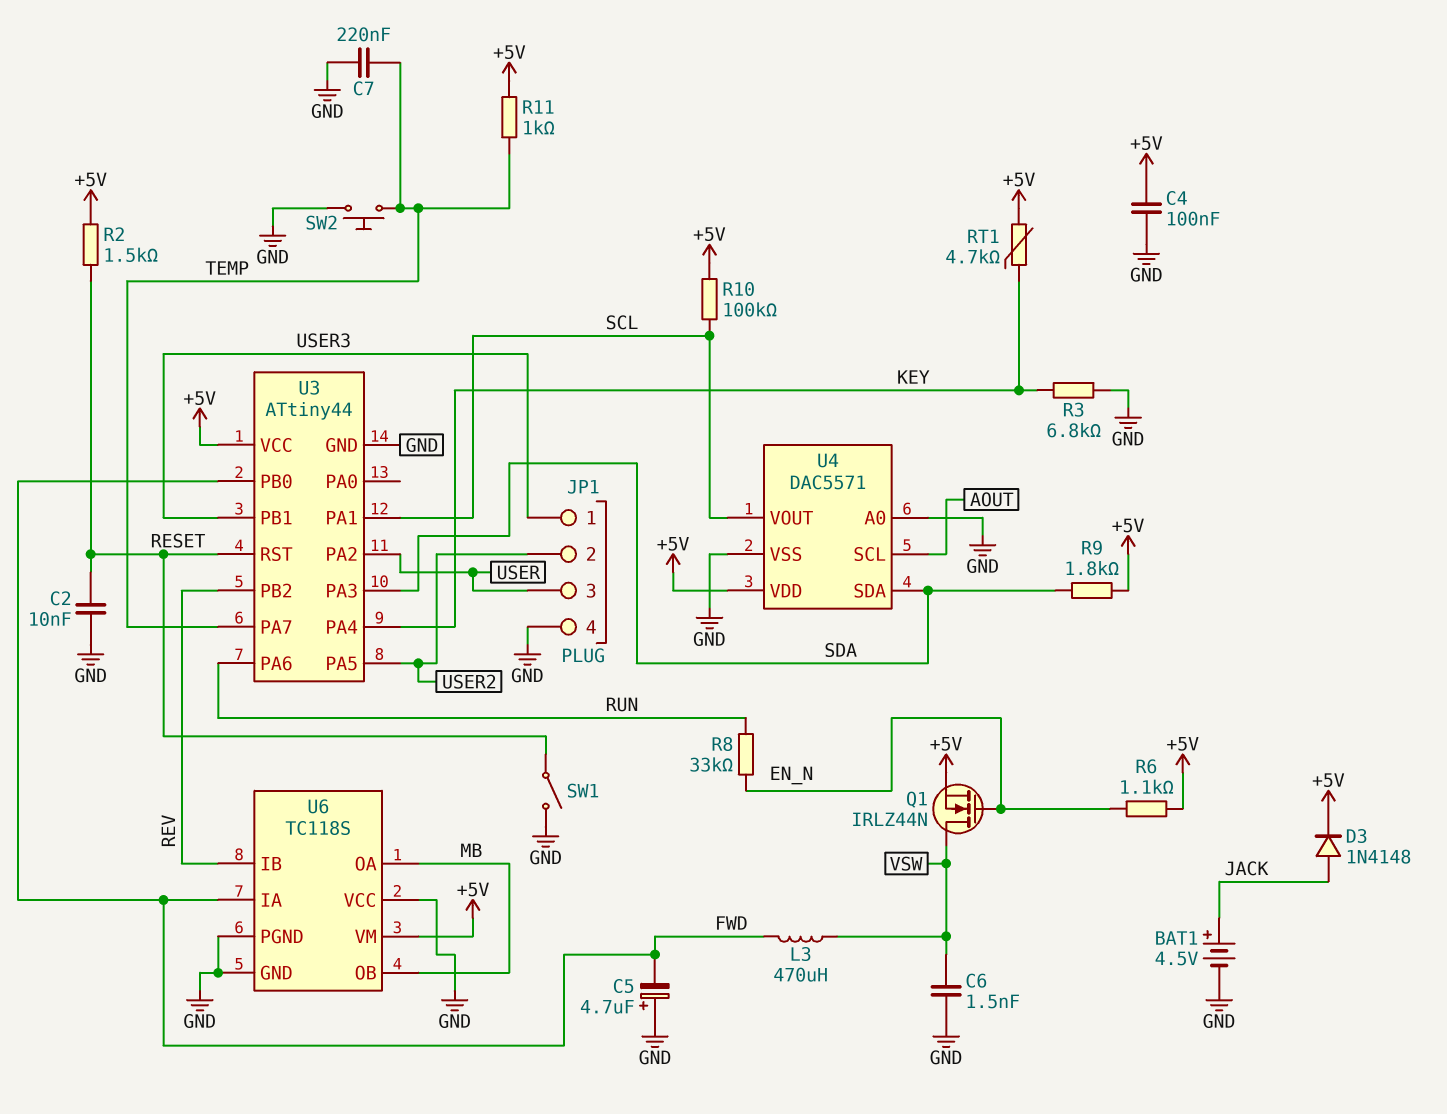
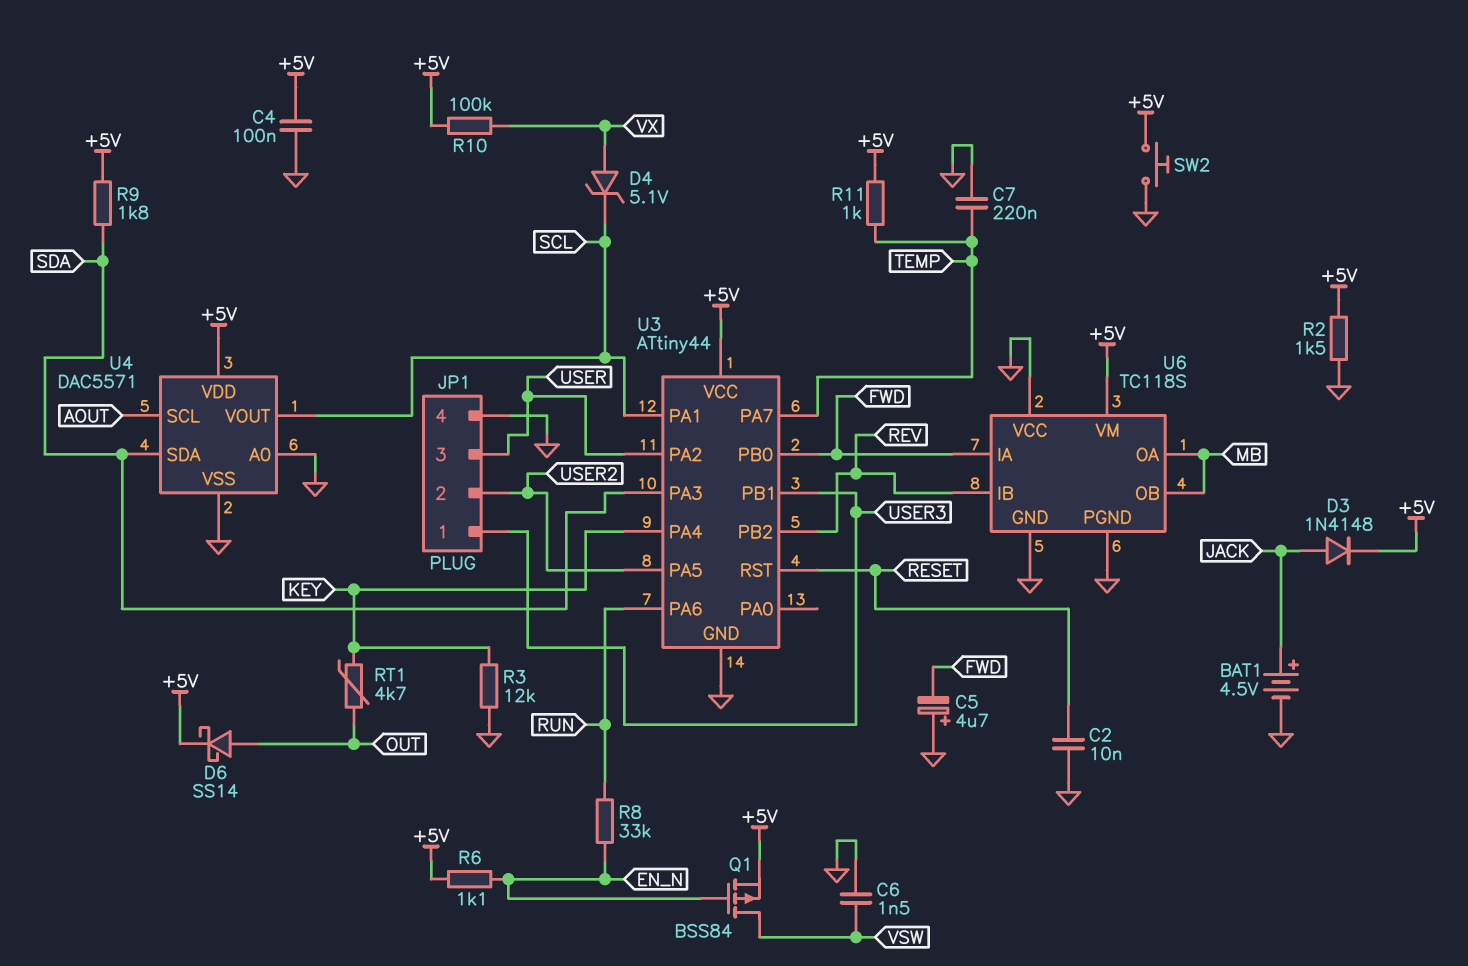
D4: none -> zener 5.1V (A VX, K SCL)
D6: none -> schottky SS14 (A OUT, K +5V)
L3: 470uH (FWD, VSW) -> none
Q1: NMOS IRLZ44N (G EN_N, D VSW, S +5V) -> PMOS BSS84 (G EN_N, D VSW, S +5V)
R2: 1.5k (+5V, RESET) -> 1.5k (+5V, GND)
R3: 6.8k (GND, KEY) -> 12k (GND, KEY)
R10: 100k (+5V, SCL) -> 100k (+5V, VX)
RT1: 4.7k (+5V, KEY) -> 4.7k (KEY, OUT)
SW1: switch (GND, RESET) -> none
SW2: button (GND, TEMP) -> button (+5V, GND)

